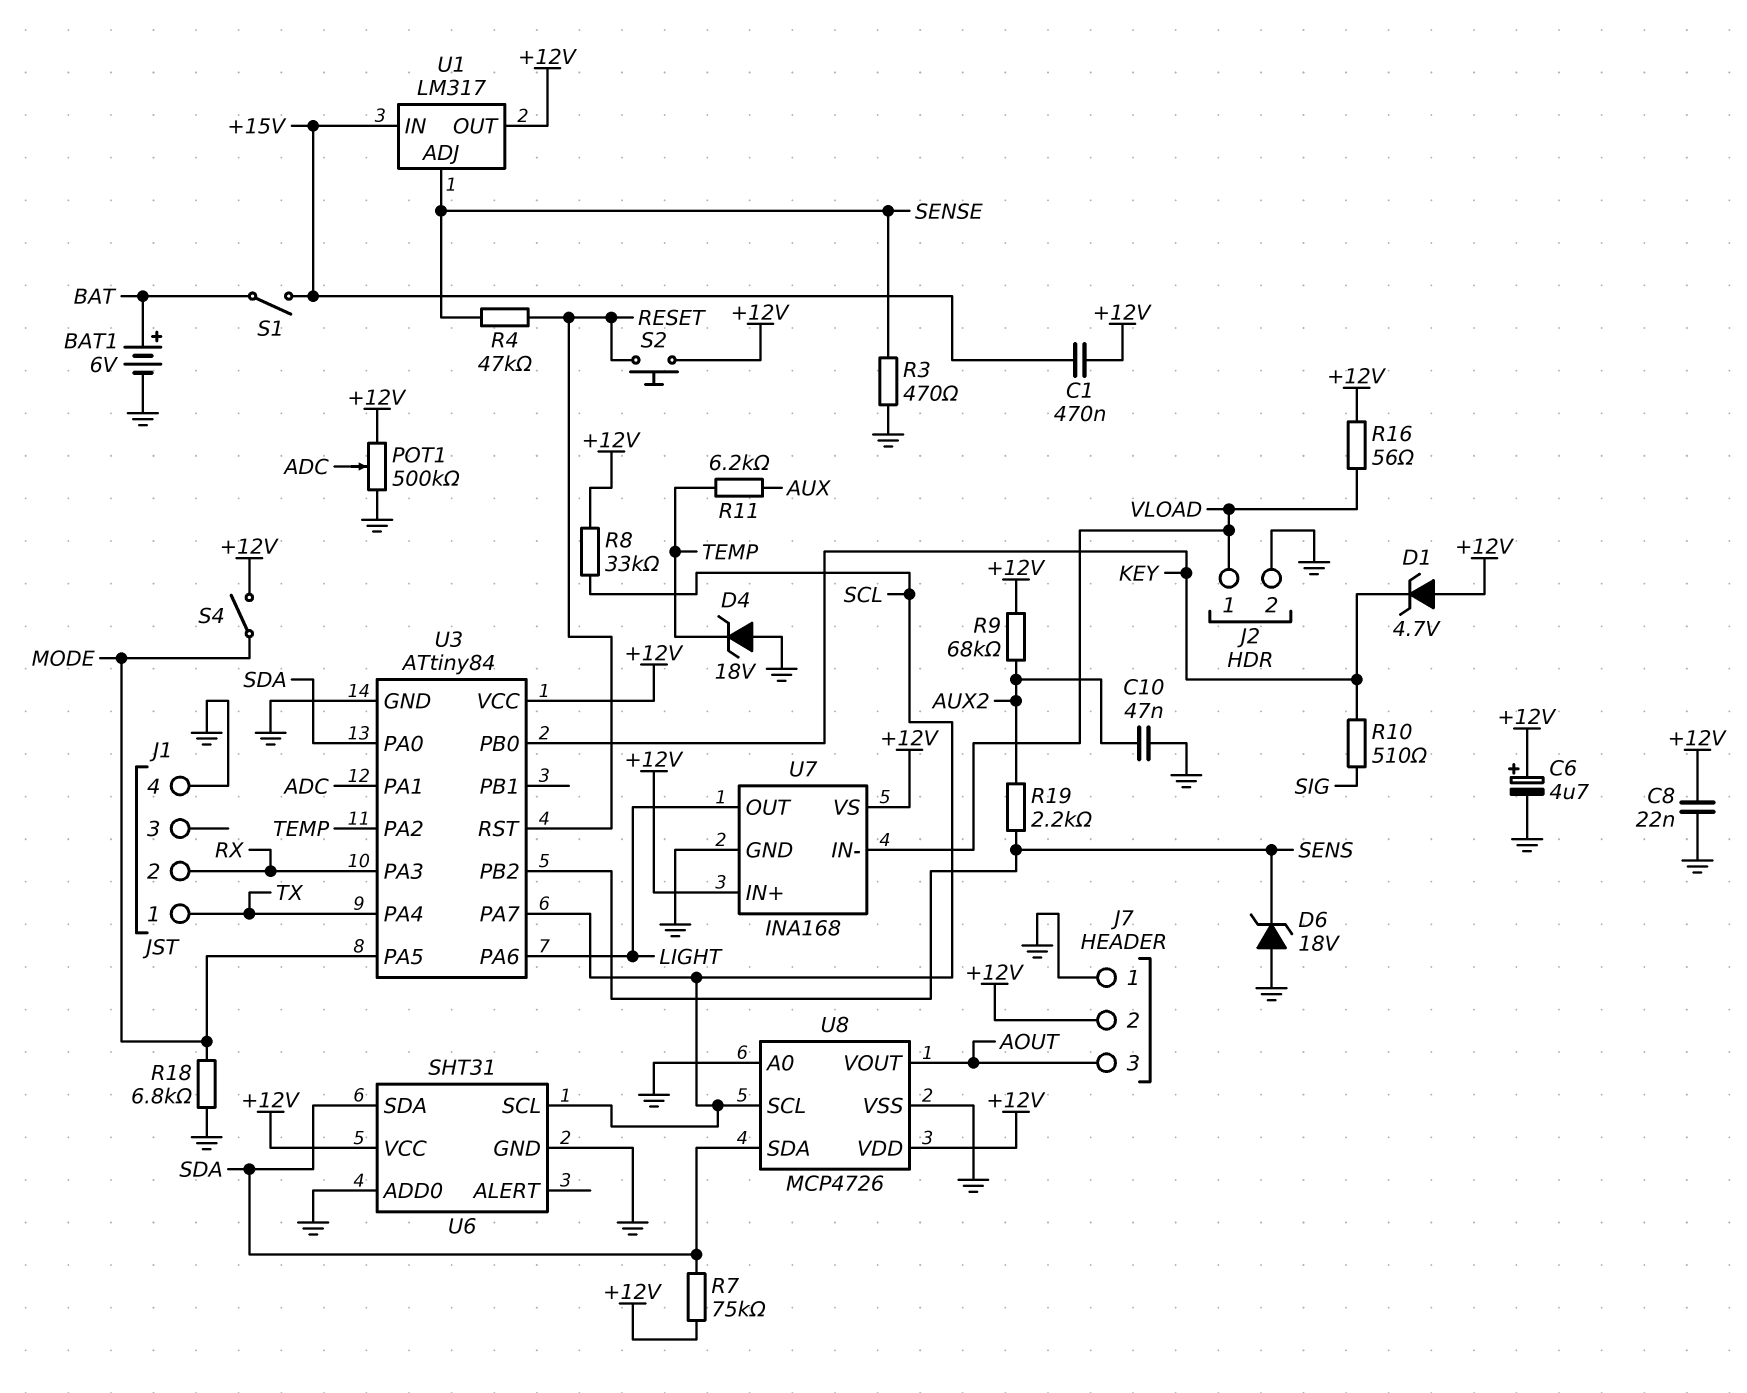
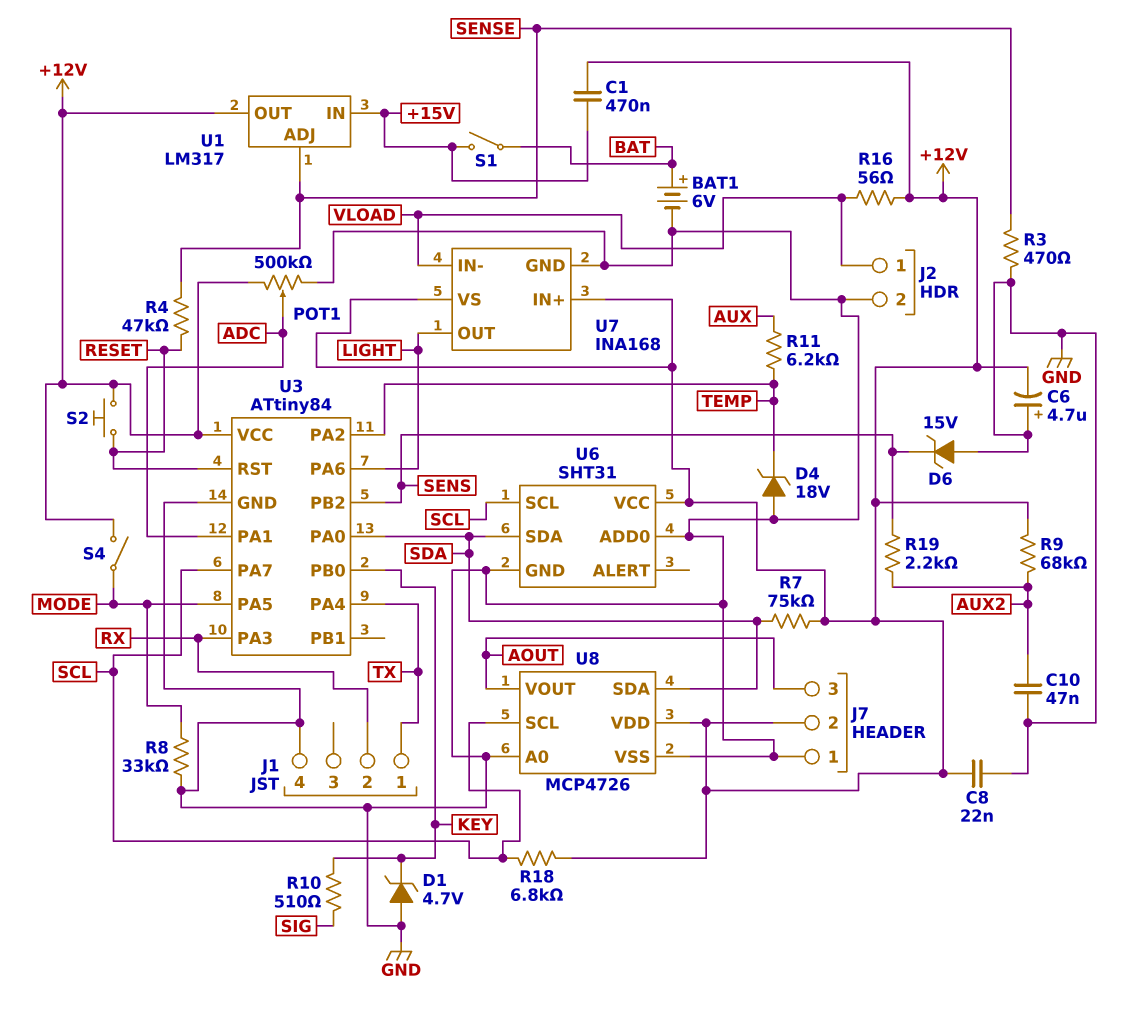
C6: 4.7uF (plus +12V, minus GND) -> 4.7uF (plus GND, minus +12V)
D1: zener 4.7V (A +12V, K KEY) -> zener 4.7V (A GND, K KEY)
D6: zener 18V (A GND, K SENS) -> zener 15V (A GND, K SENS)
R8: 33k (+12V, SCL) -> 33k (GND, MODE)
R18: 6.8k (GND, MODE) -> 6.8k (+12V, SCL)

